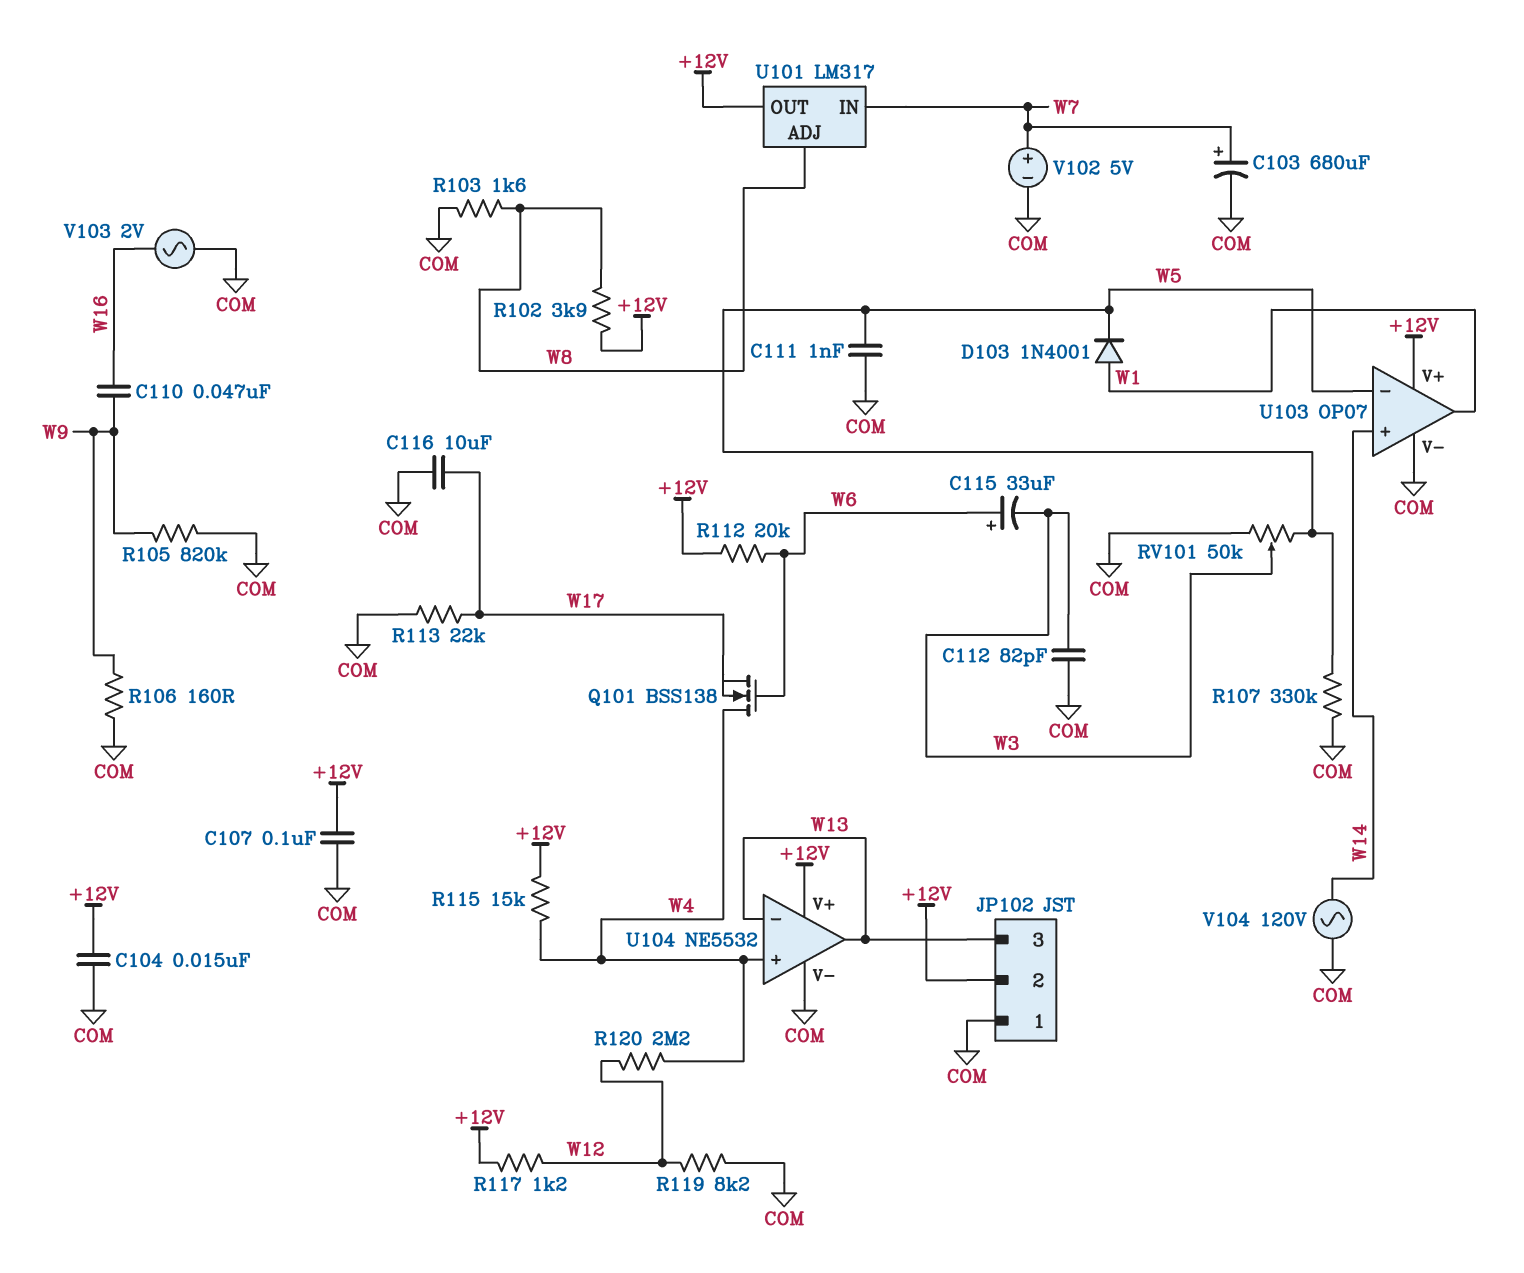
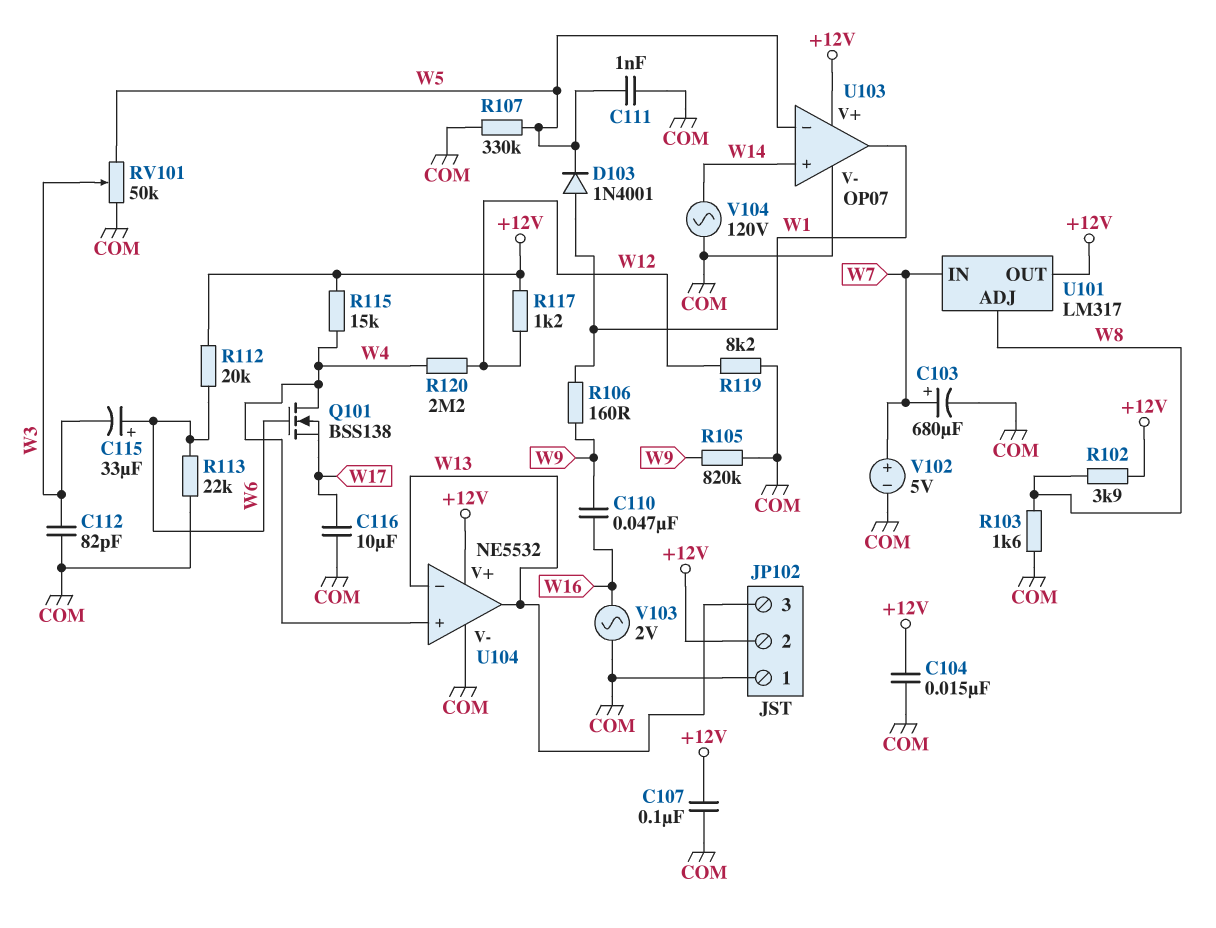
R106: 160 (COM, W9) -> 160 (W1, W9)
R113: 22k (COM, W17) -> 22k (COM, W6)

